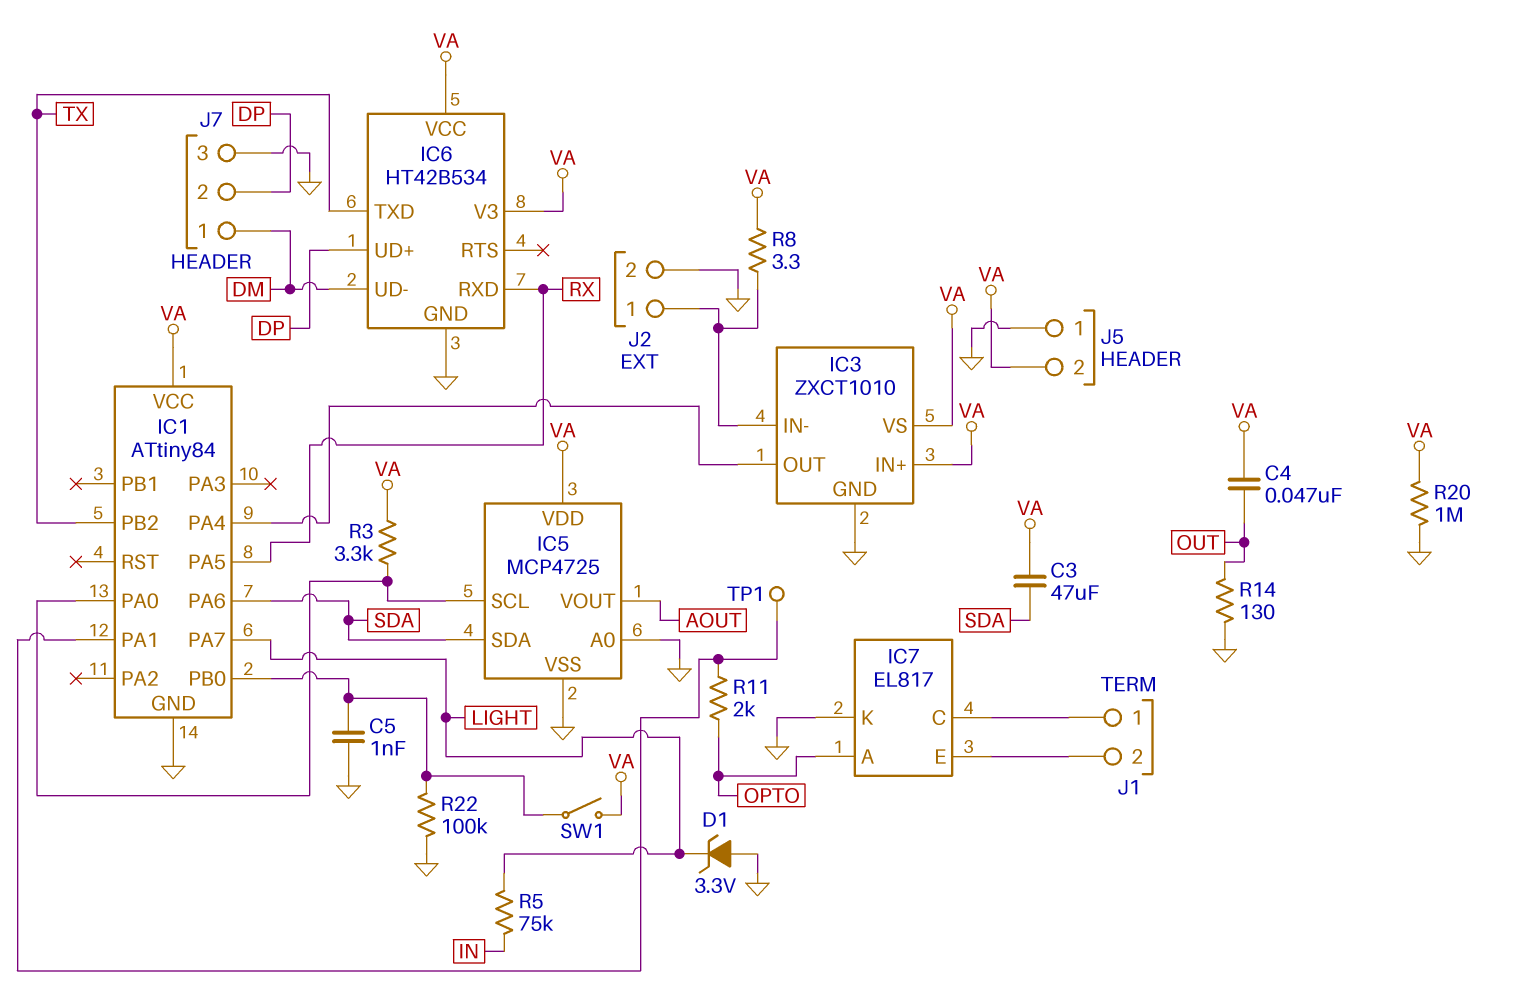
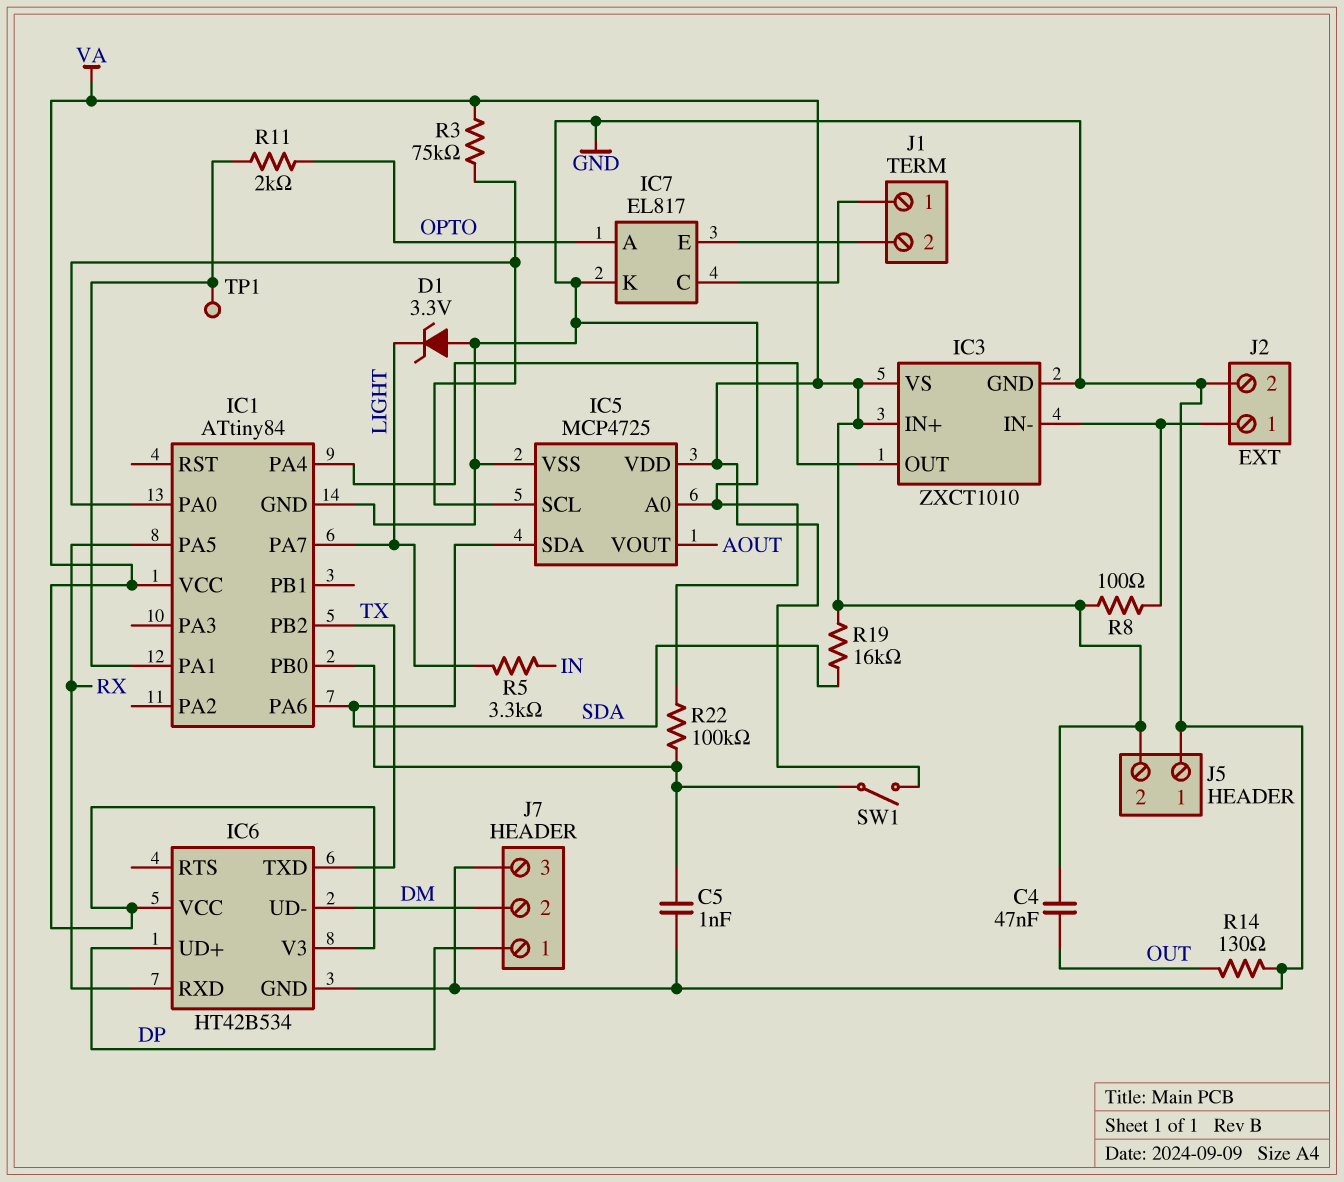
C3: 47uF (SDA, VA) -> none
J7 pin 1: DM -> DP
J7 pin 2: DP -> DM
R3: 3.3k (IC1/PA0, VA) -> 75k (IC1/PA0, VA)
R5: 75k (IN, LIGHT) -> 3.3k (IN, LIGHT)
R8: 3.3 (IC3/IN-, VA) -> 100 (IC3/IN-, VA)
R19: none -> 16k (SDA, VA)
R20: 1M (GND, VA) -> none

